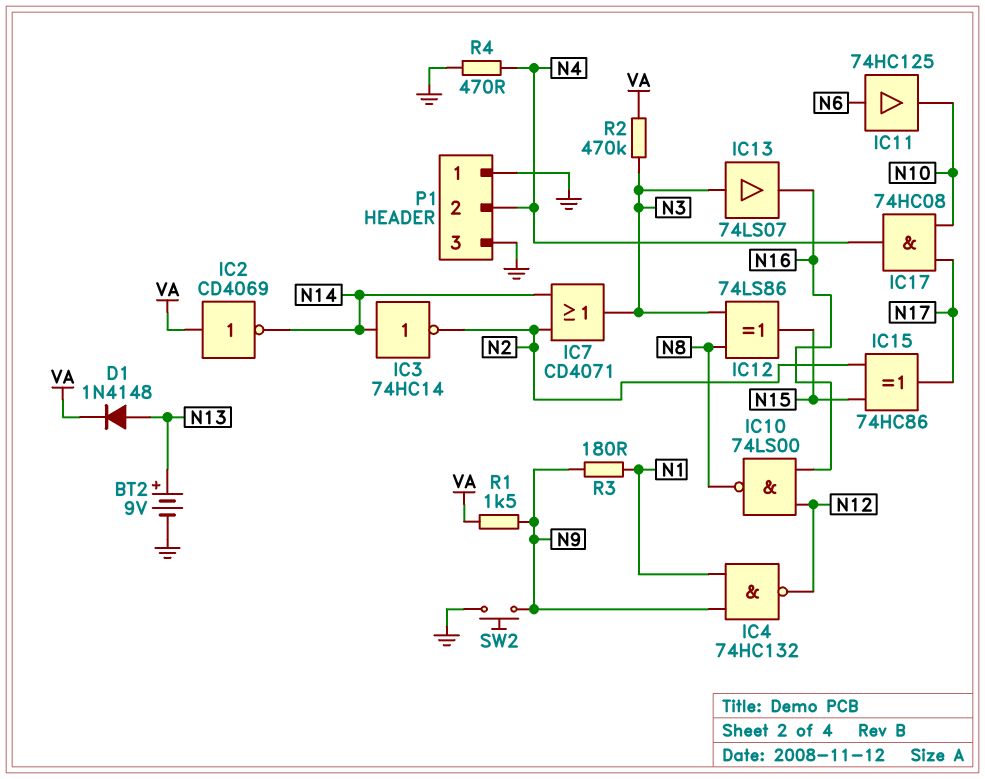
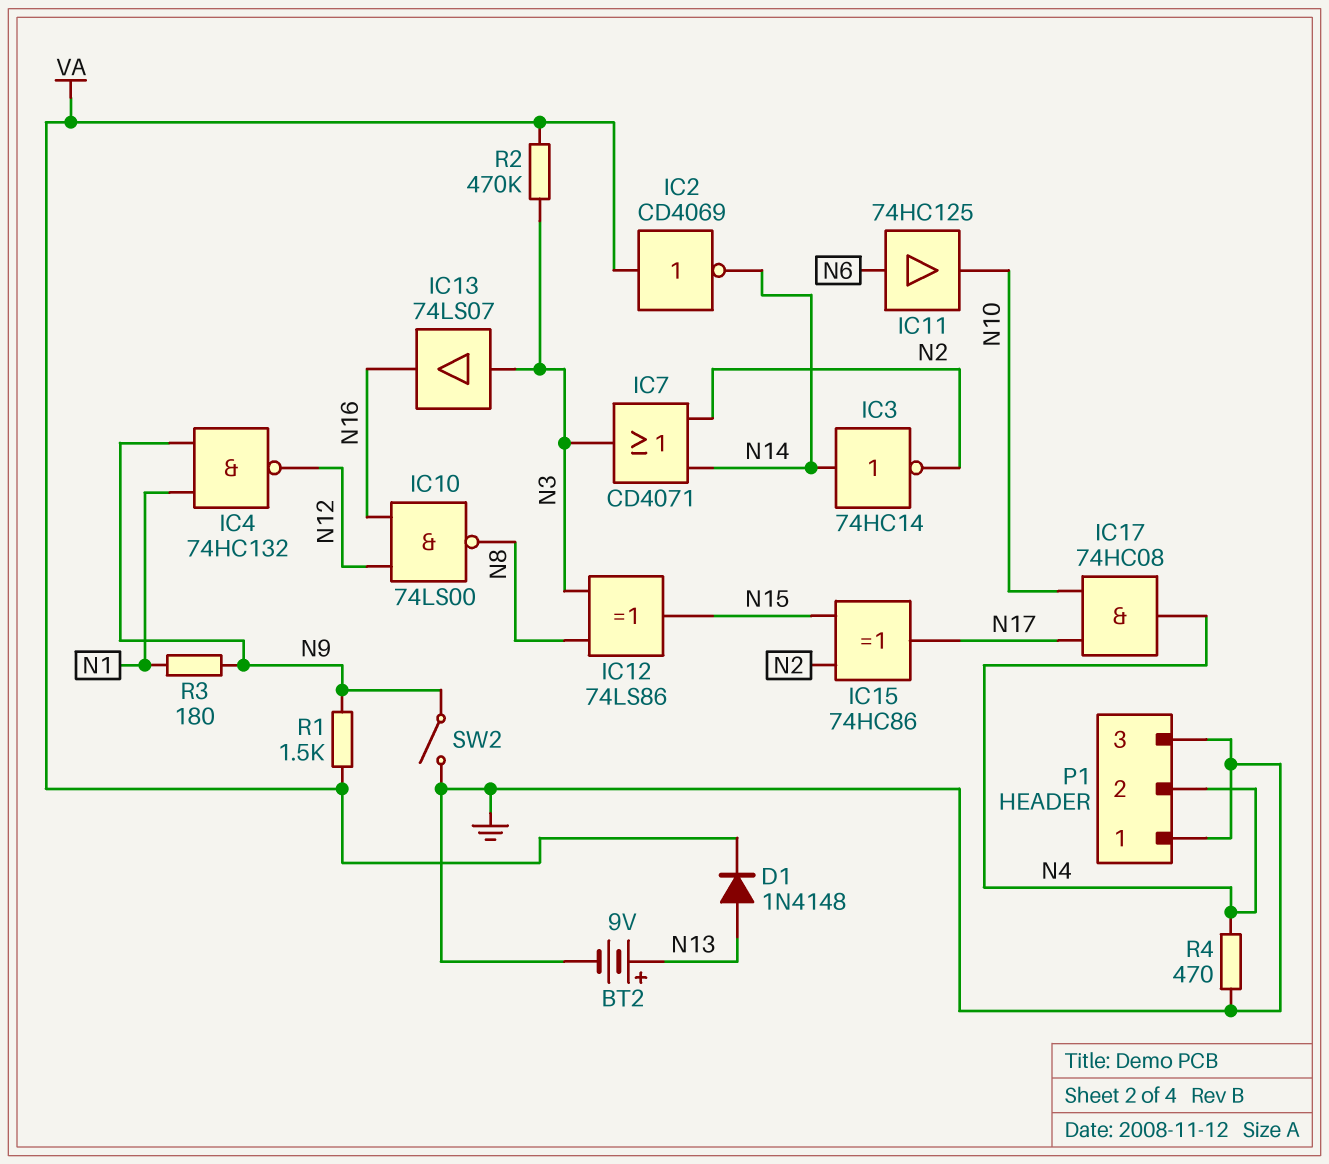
SW2: button (GND, N9) -> switch (GND, N9)

